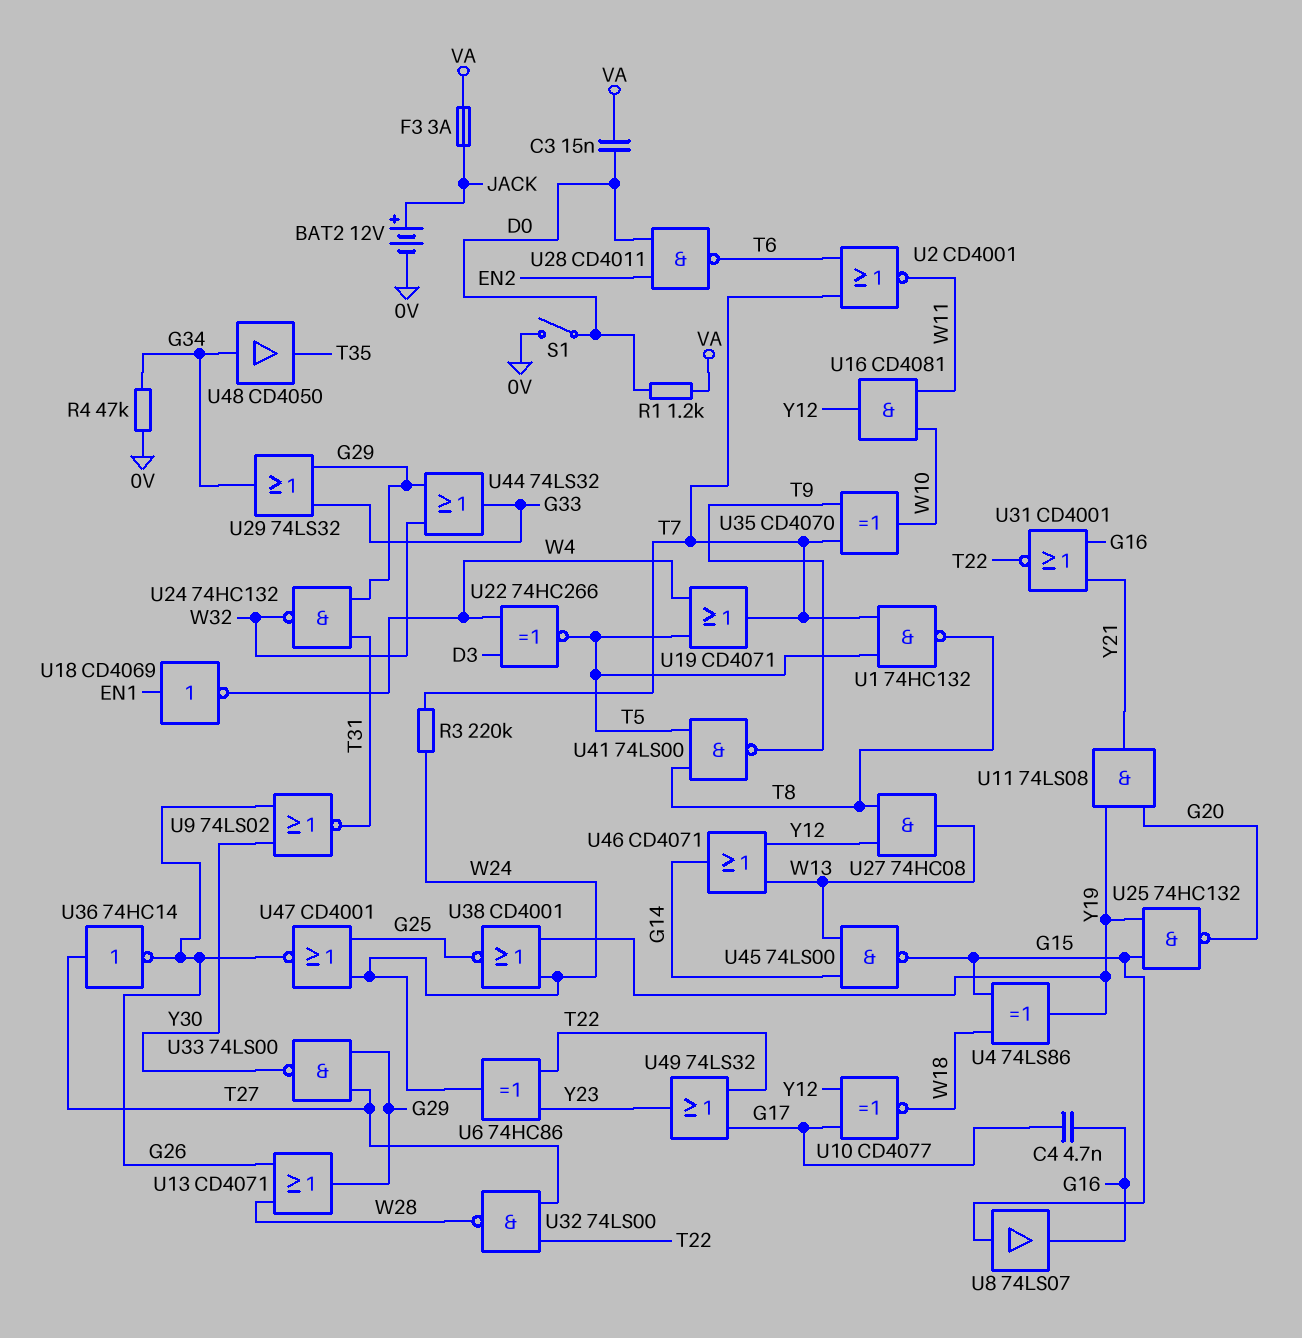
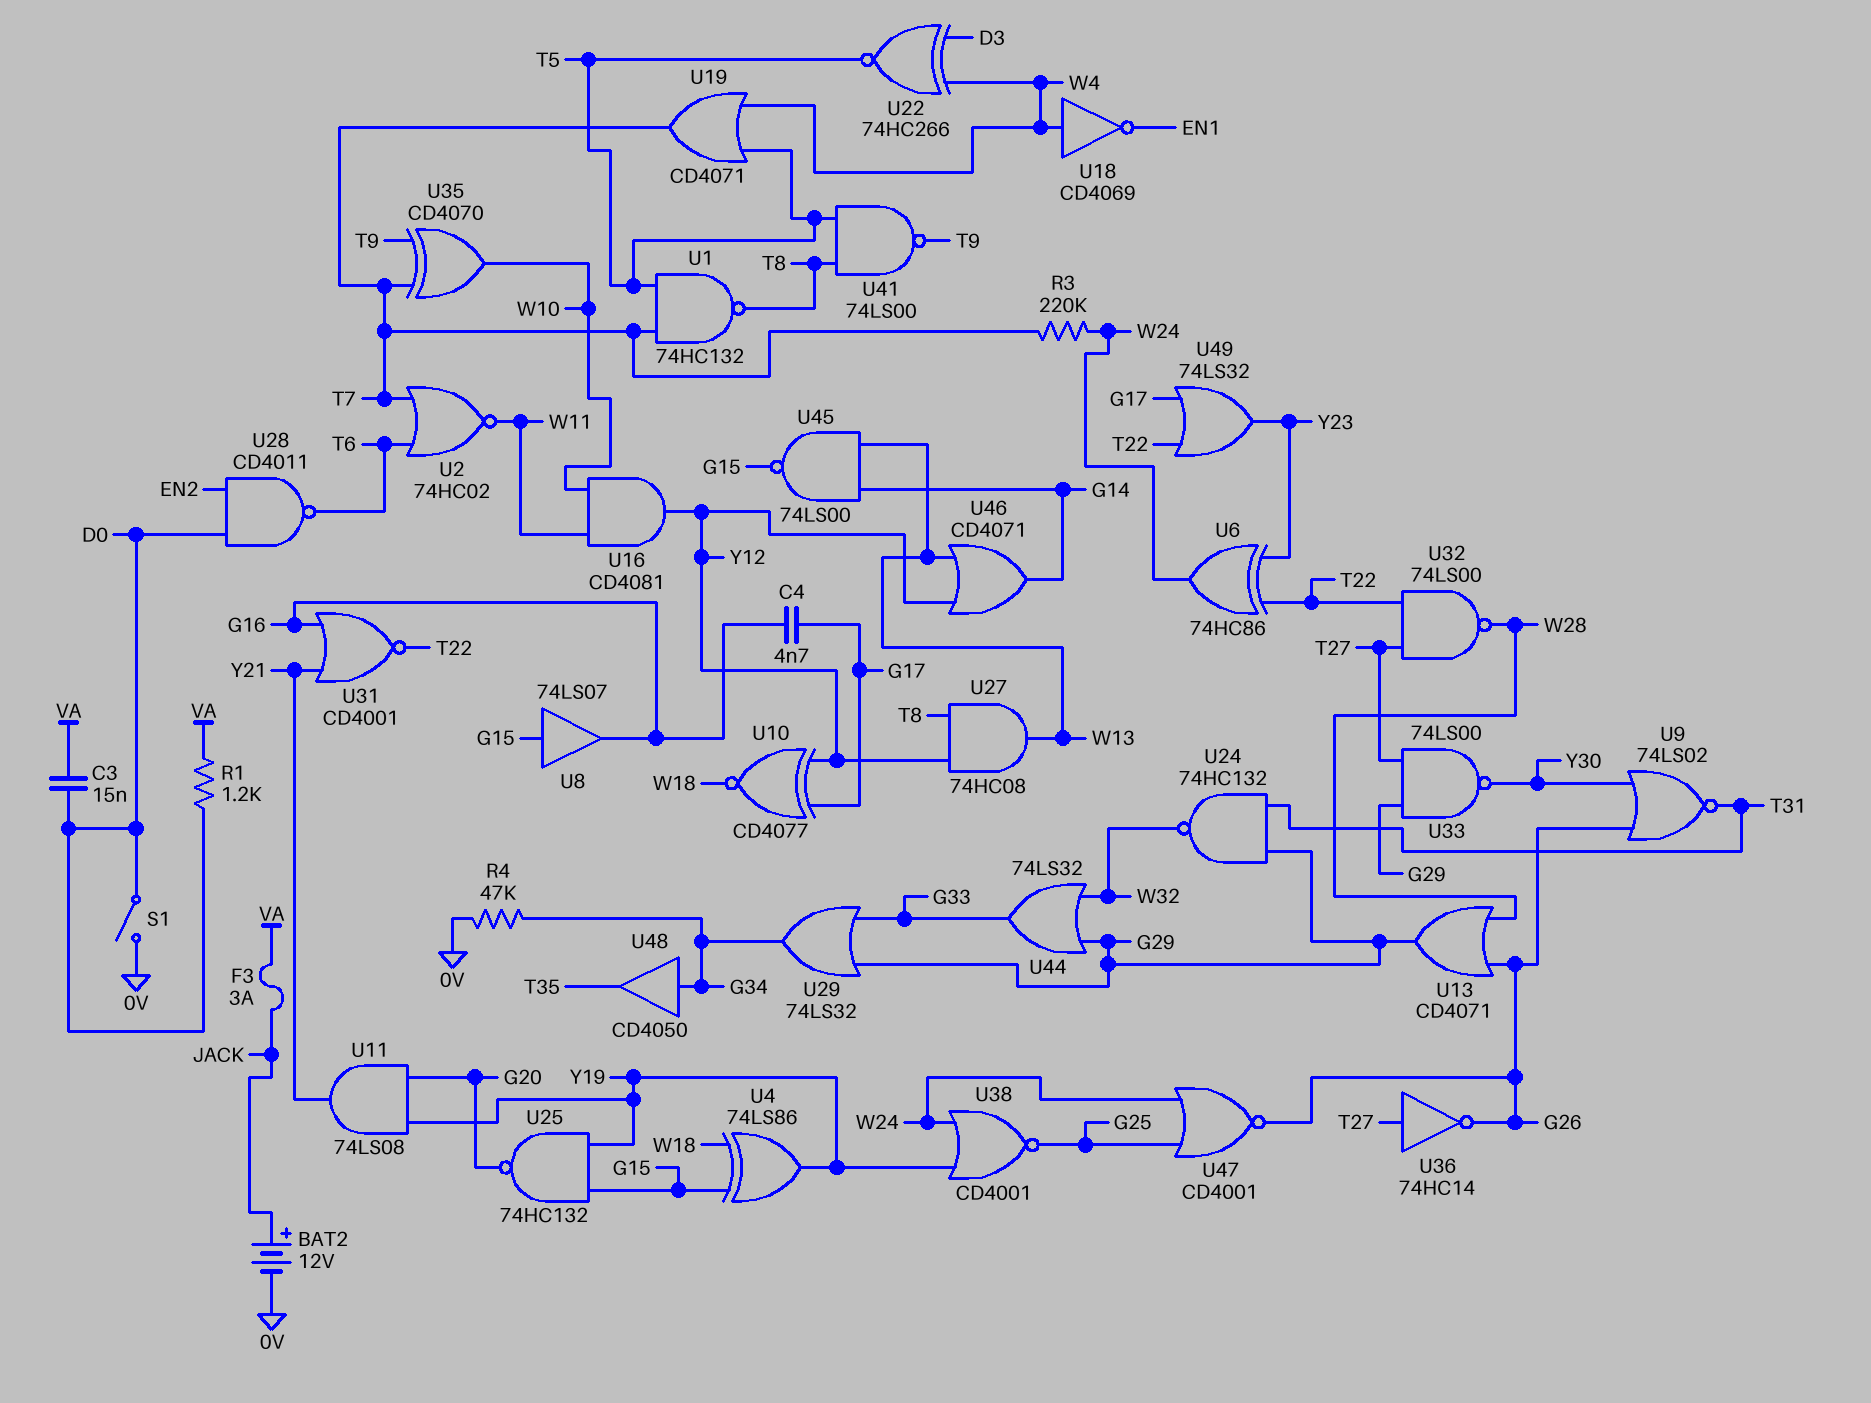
U2: NOR CD4001 (in T6, in T7, out W11) -> NOR 74HC02 (in T6, in T7, out W11)
U18: NOT CD4069 (in EN1, out W4) -> NOT CD4069 (in W4, out EN1)

